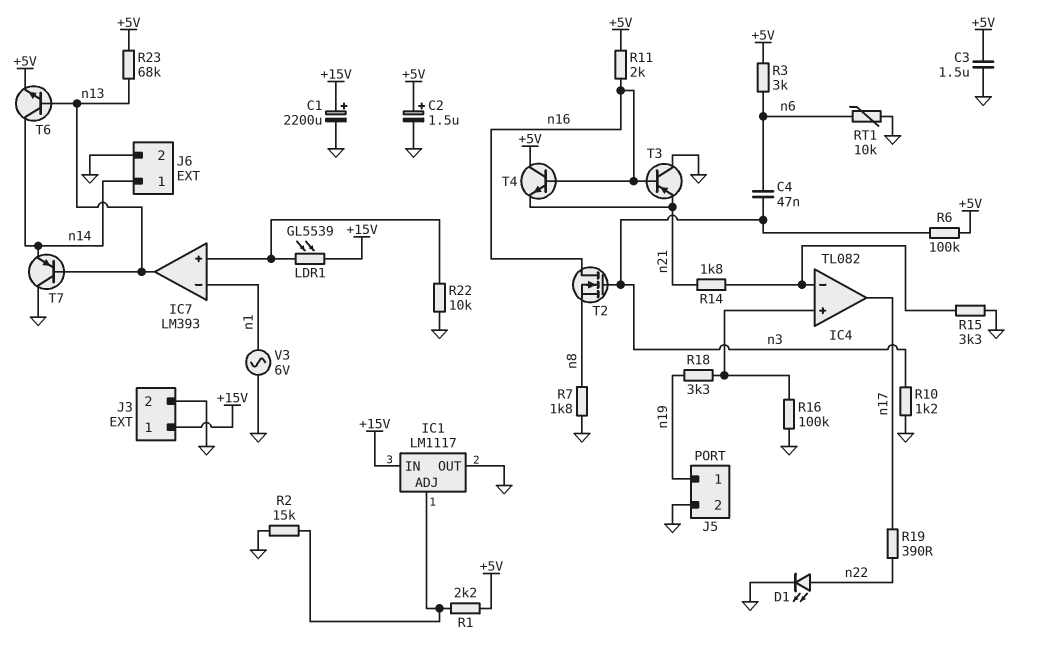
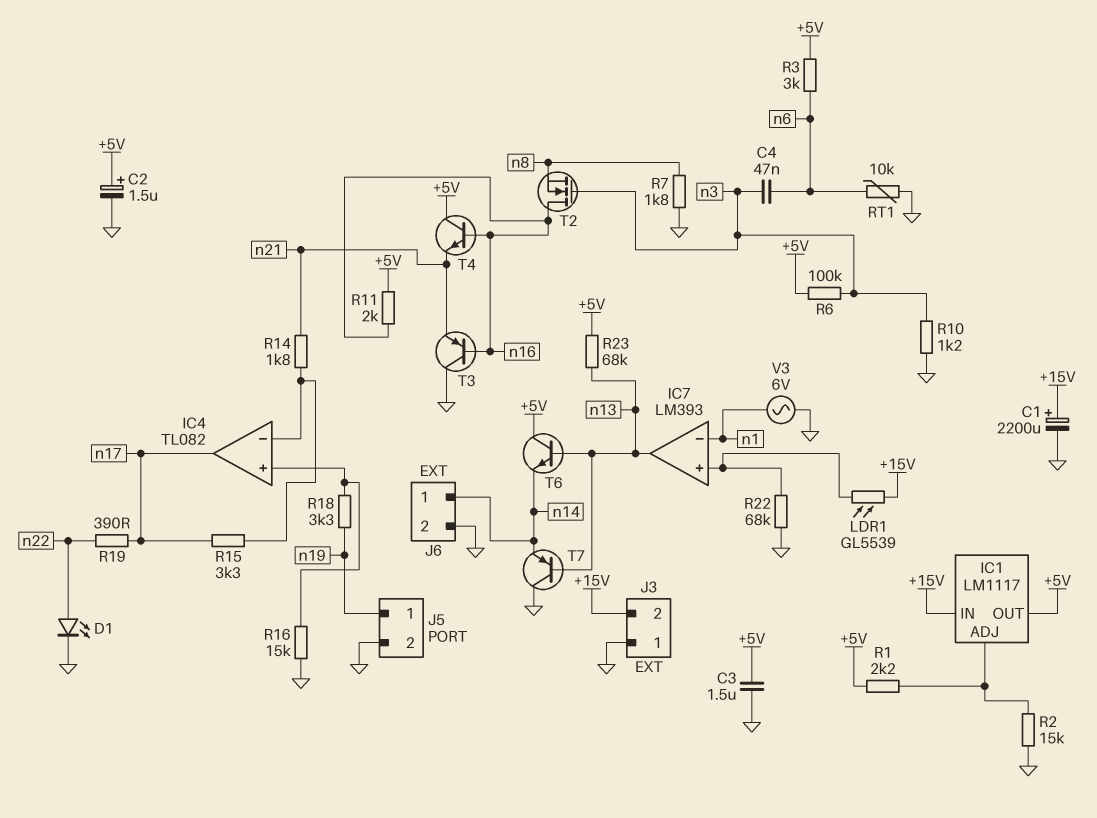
IC1 pin OUT: GND -> +5V
J3 pin 1: +15V -> GND
J3 pin 2: GND -> +15V
R15: 3.3k (GND, IC4/in-) -> 3.3k (IC4/in-, n17)
R16: 100k (GND, IC4/in+) -> 15k (GND, IC4/in+)
R22: 10k (GND, IC7/in+) -> 68k (GND, IC7/in+)
T6: NPN (B n13, C n14, E +5V) -> NPN (B n13, C +5V, E n14)

